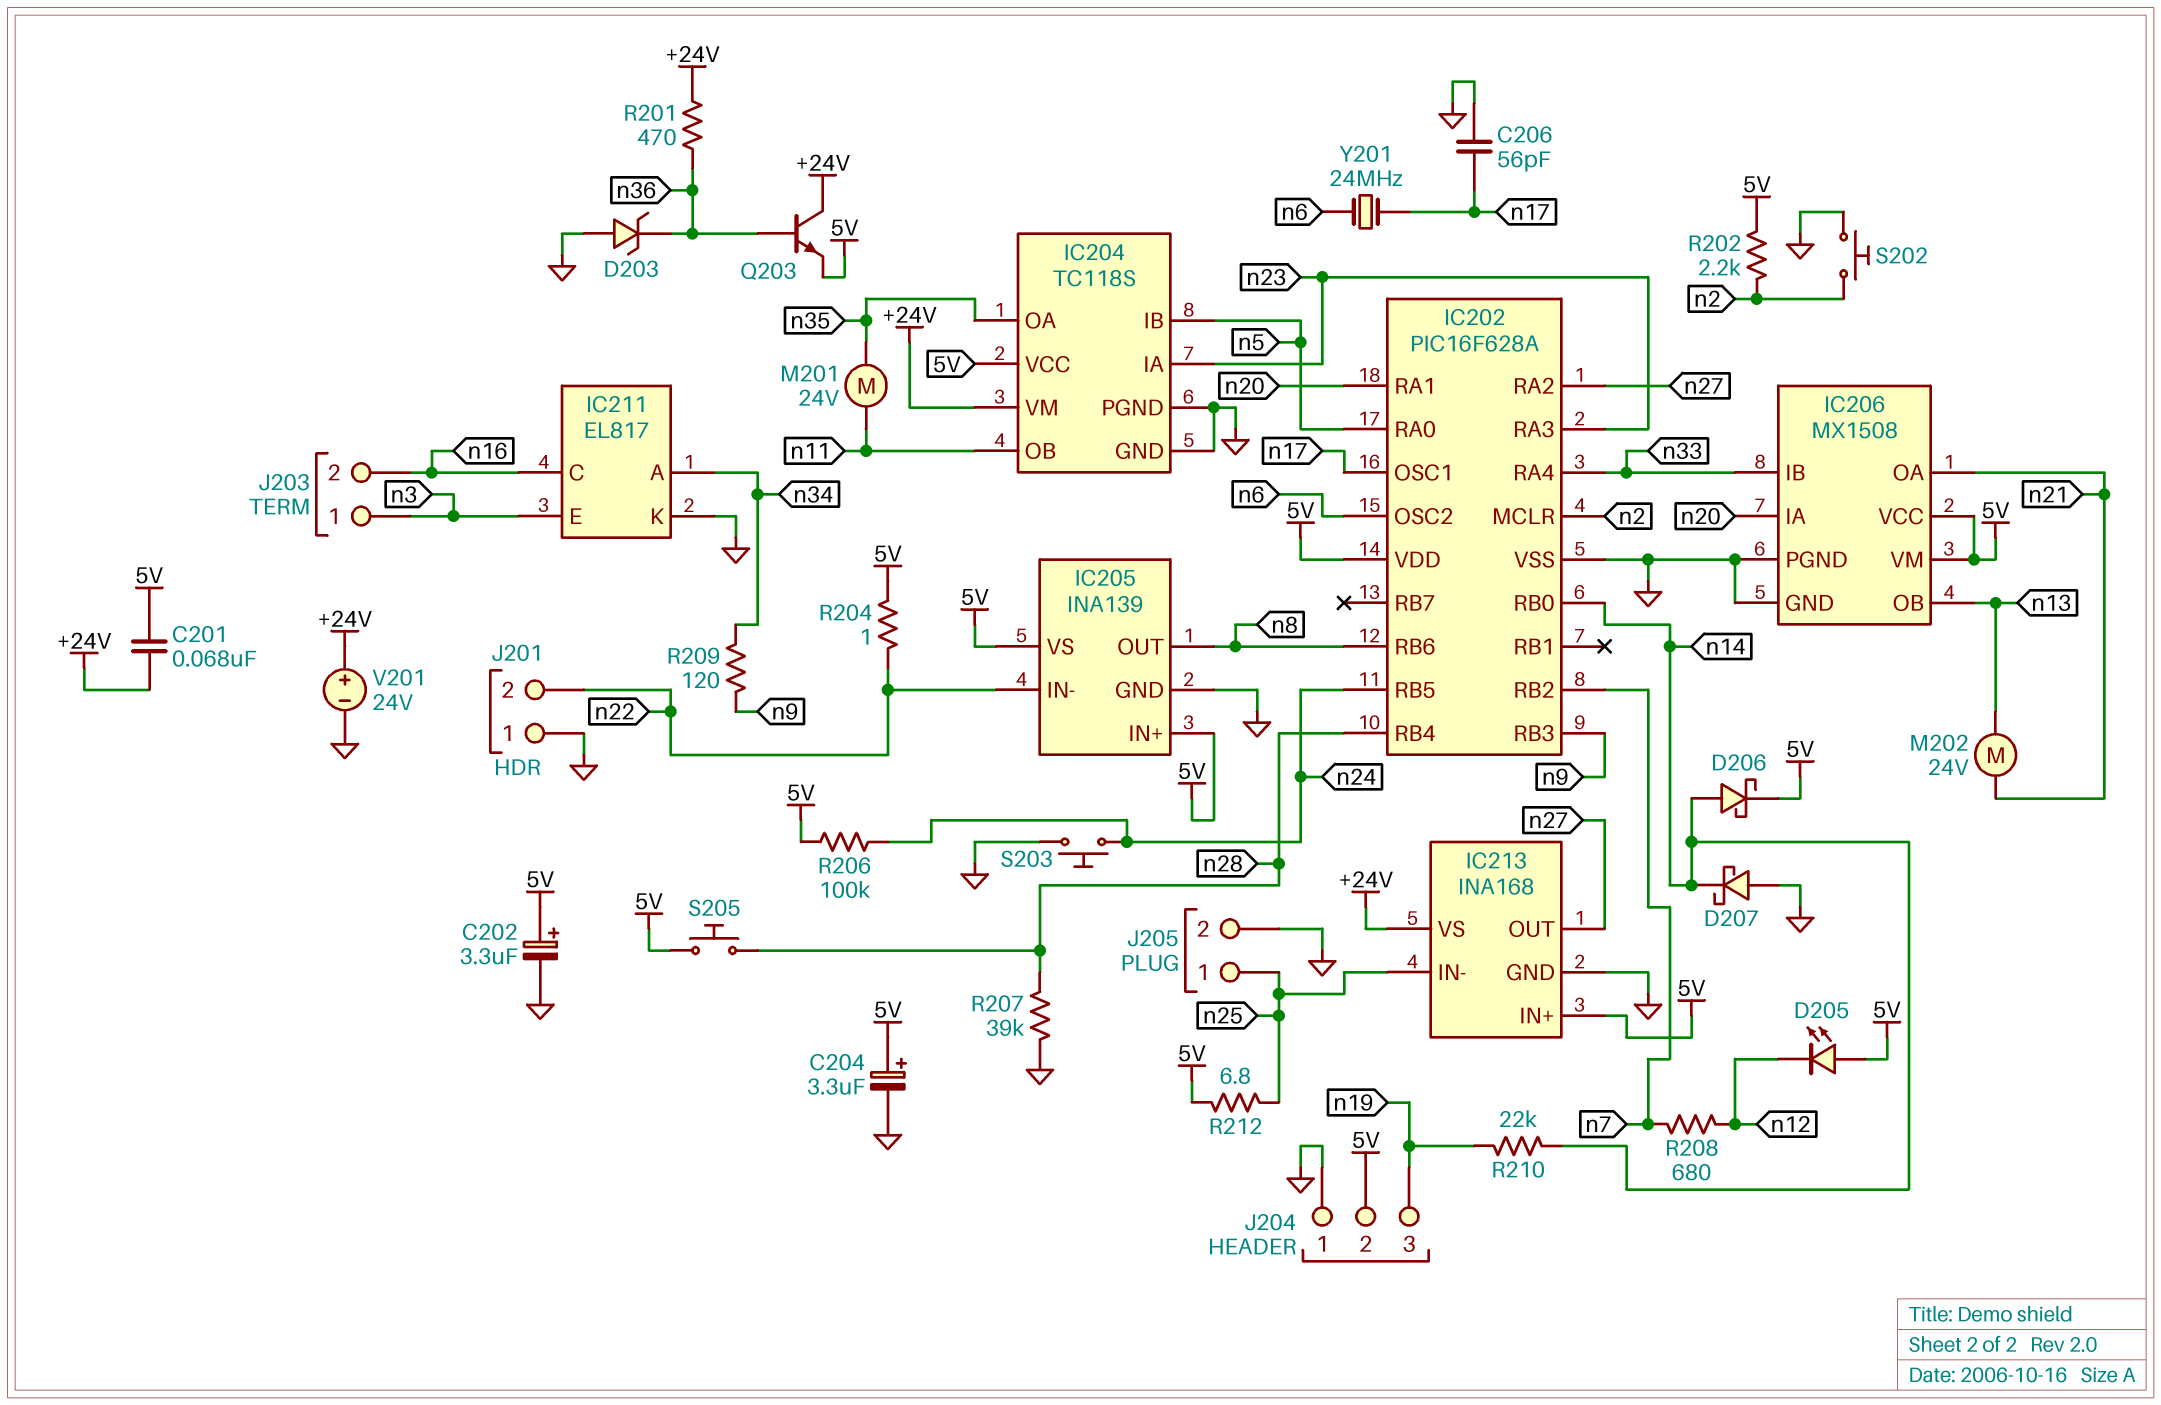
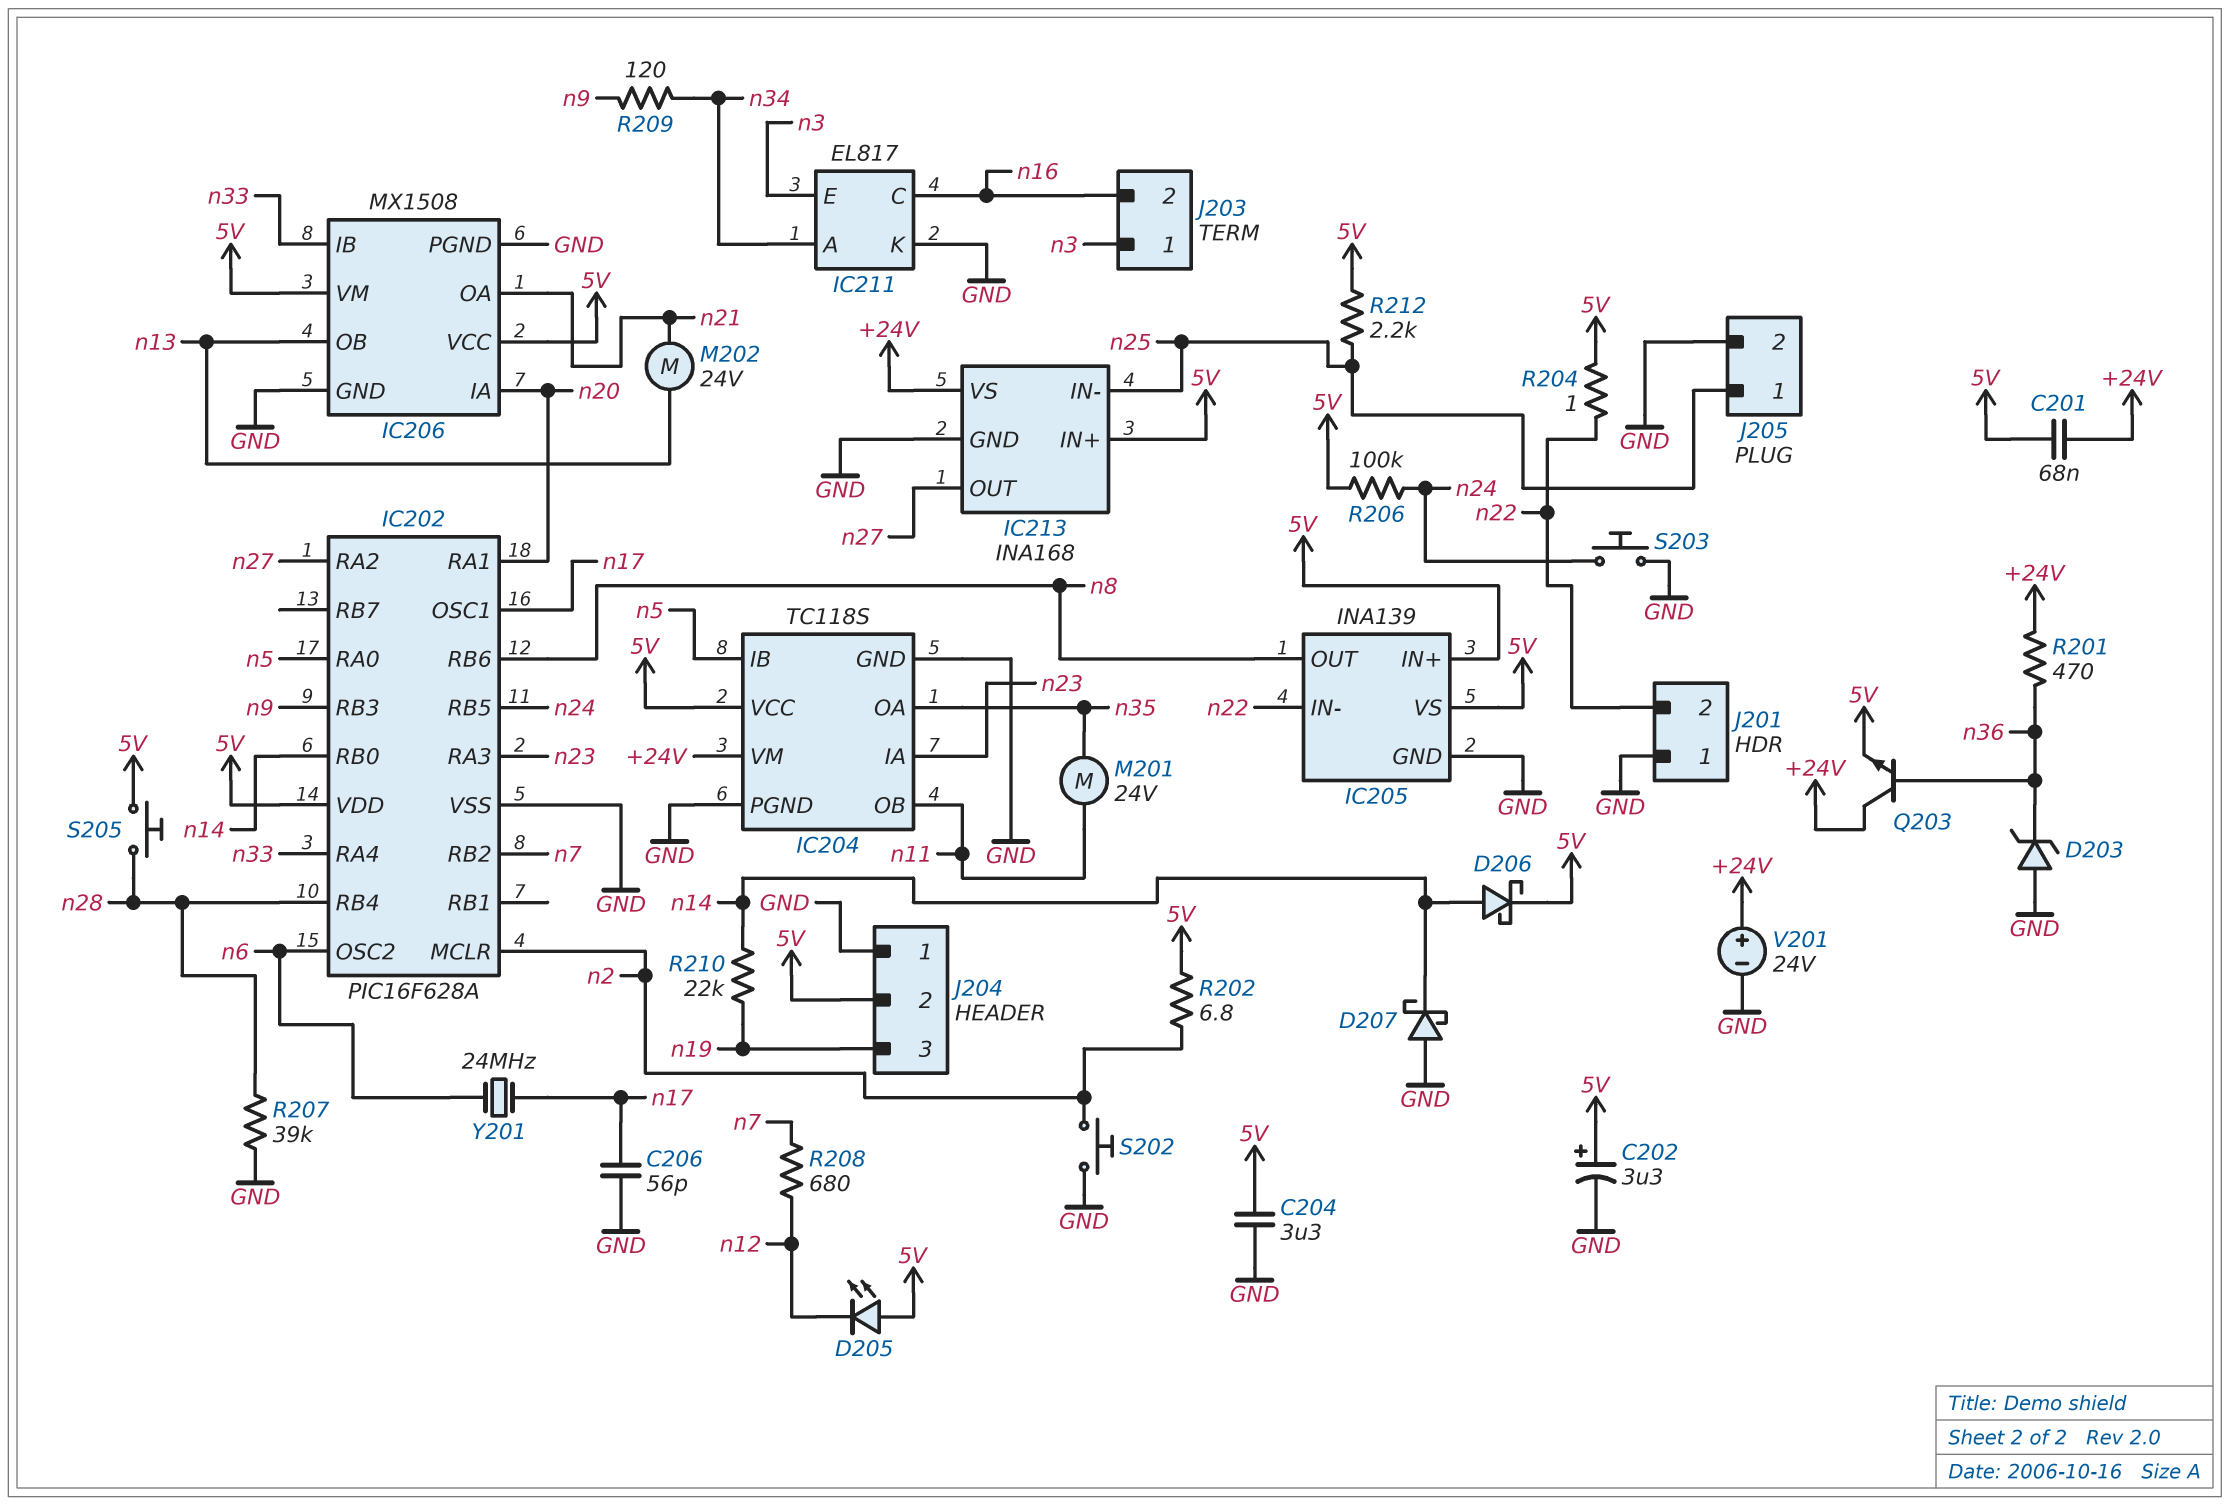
C204: 3.3uF (plus 5V, minus GND) -> 3.3uF (5V, GND)
R202: 2.2k (5V, n2) -> 6.8 (5V, n2)
R212: 6.8 (5V, n25) -> 2.2k (5V, n25)

